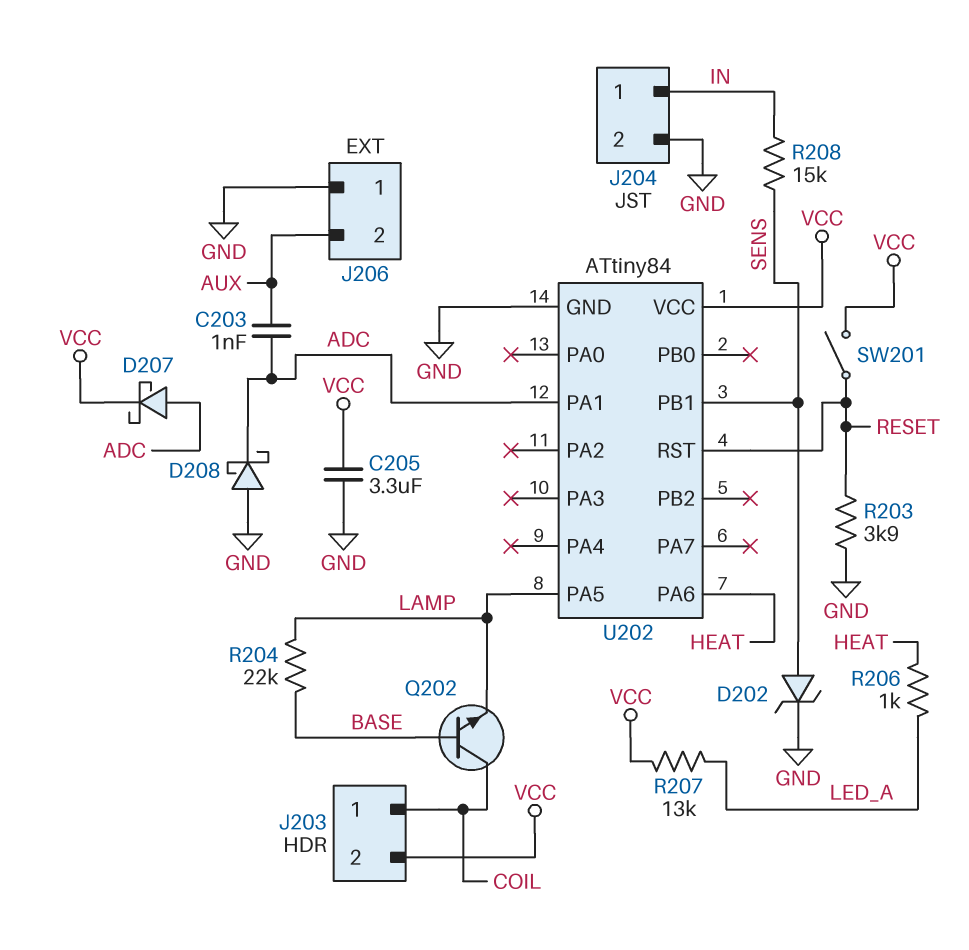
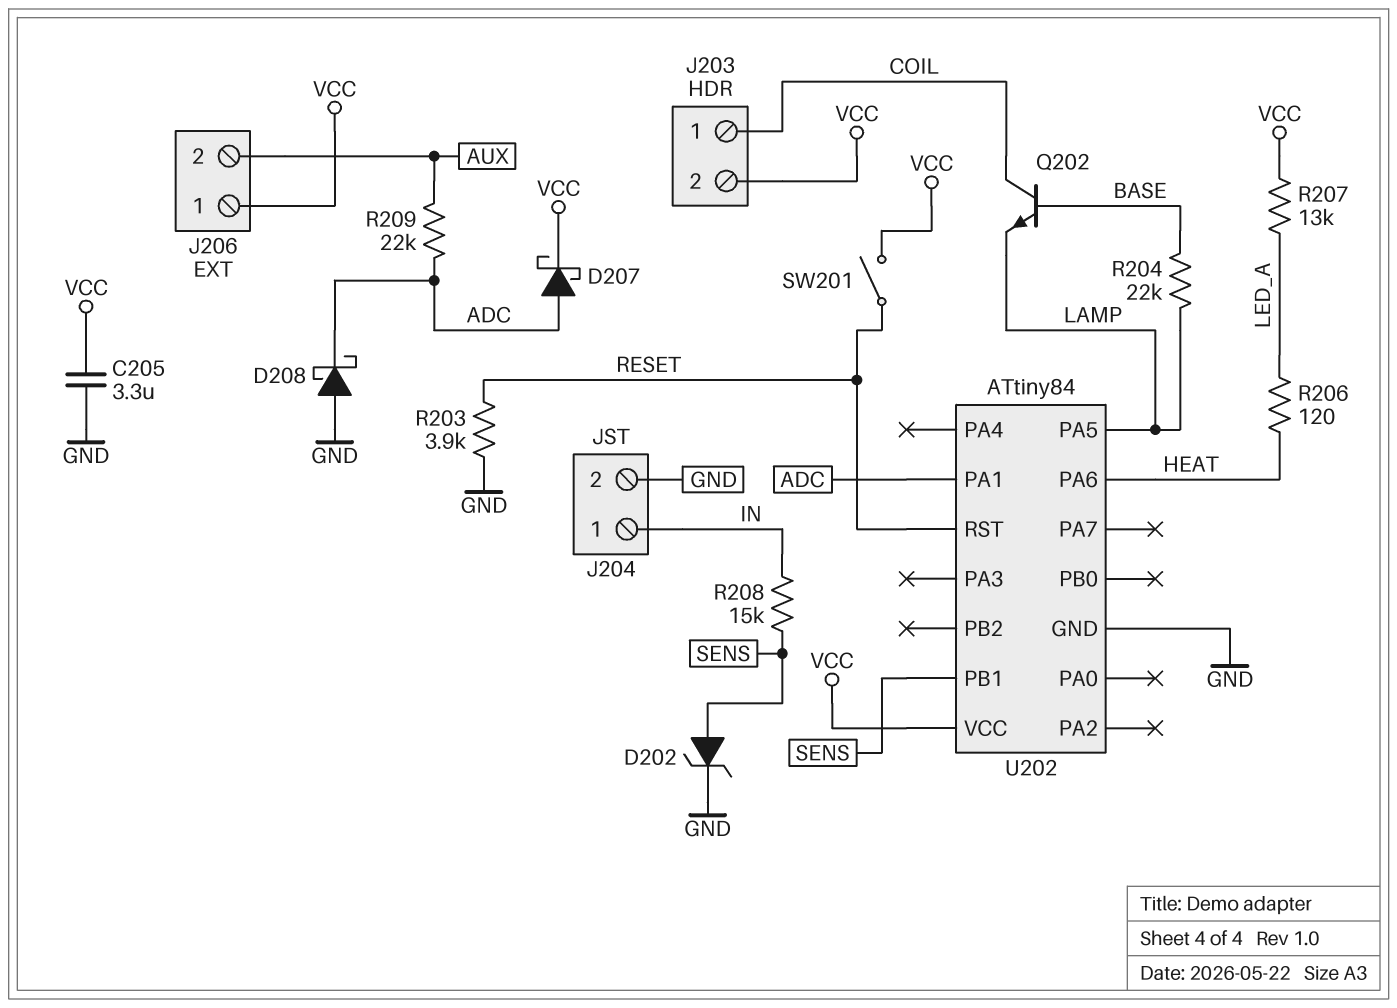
C203: 1nF (ADC, AUX) -> none
J206 pin 1: GND -> VCC
R206: 1k (HEAT, LED_A) -> 120 (HEAT, LED_A)
R209: none -> 22k (ADC, AUX)

